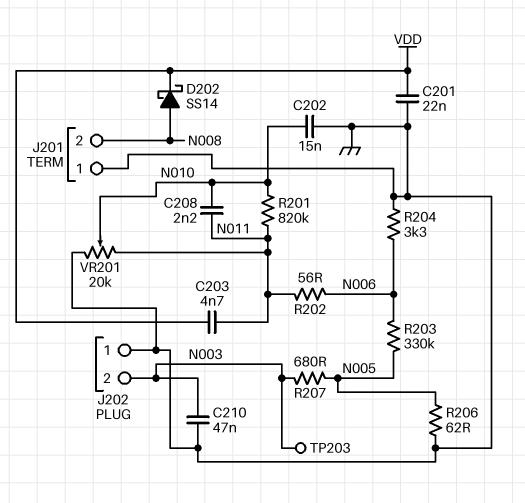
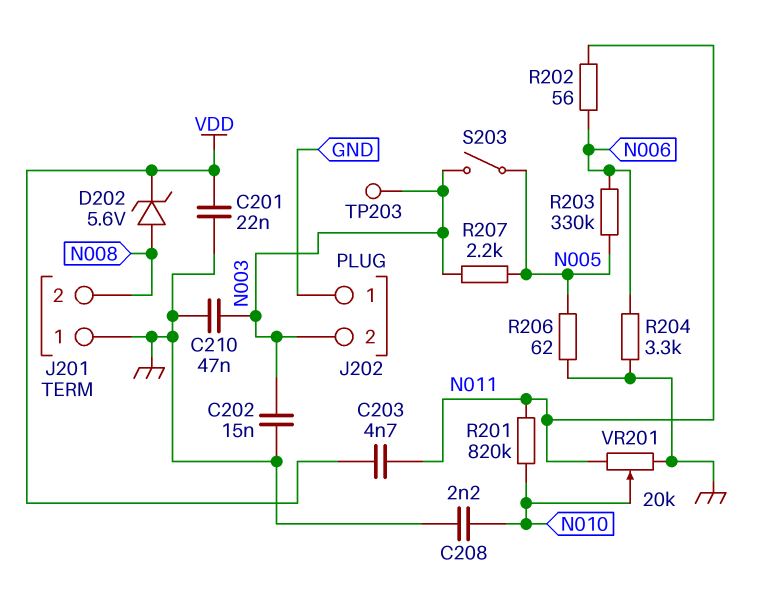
C202: 15nF (GND, N010) -> 15nF (GND, N003)
C208: 2.2nF (N010, N011) -> 2.2nF (GND, N010)
D202: schottky SS14 (A N008, K VDD) -> zener 5.6V (A N008, K VDD)
R207: 680 (N003, N005) -> 2.2k (N003, N005)
S203: none -> switch (N003, N005)

